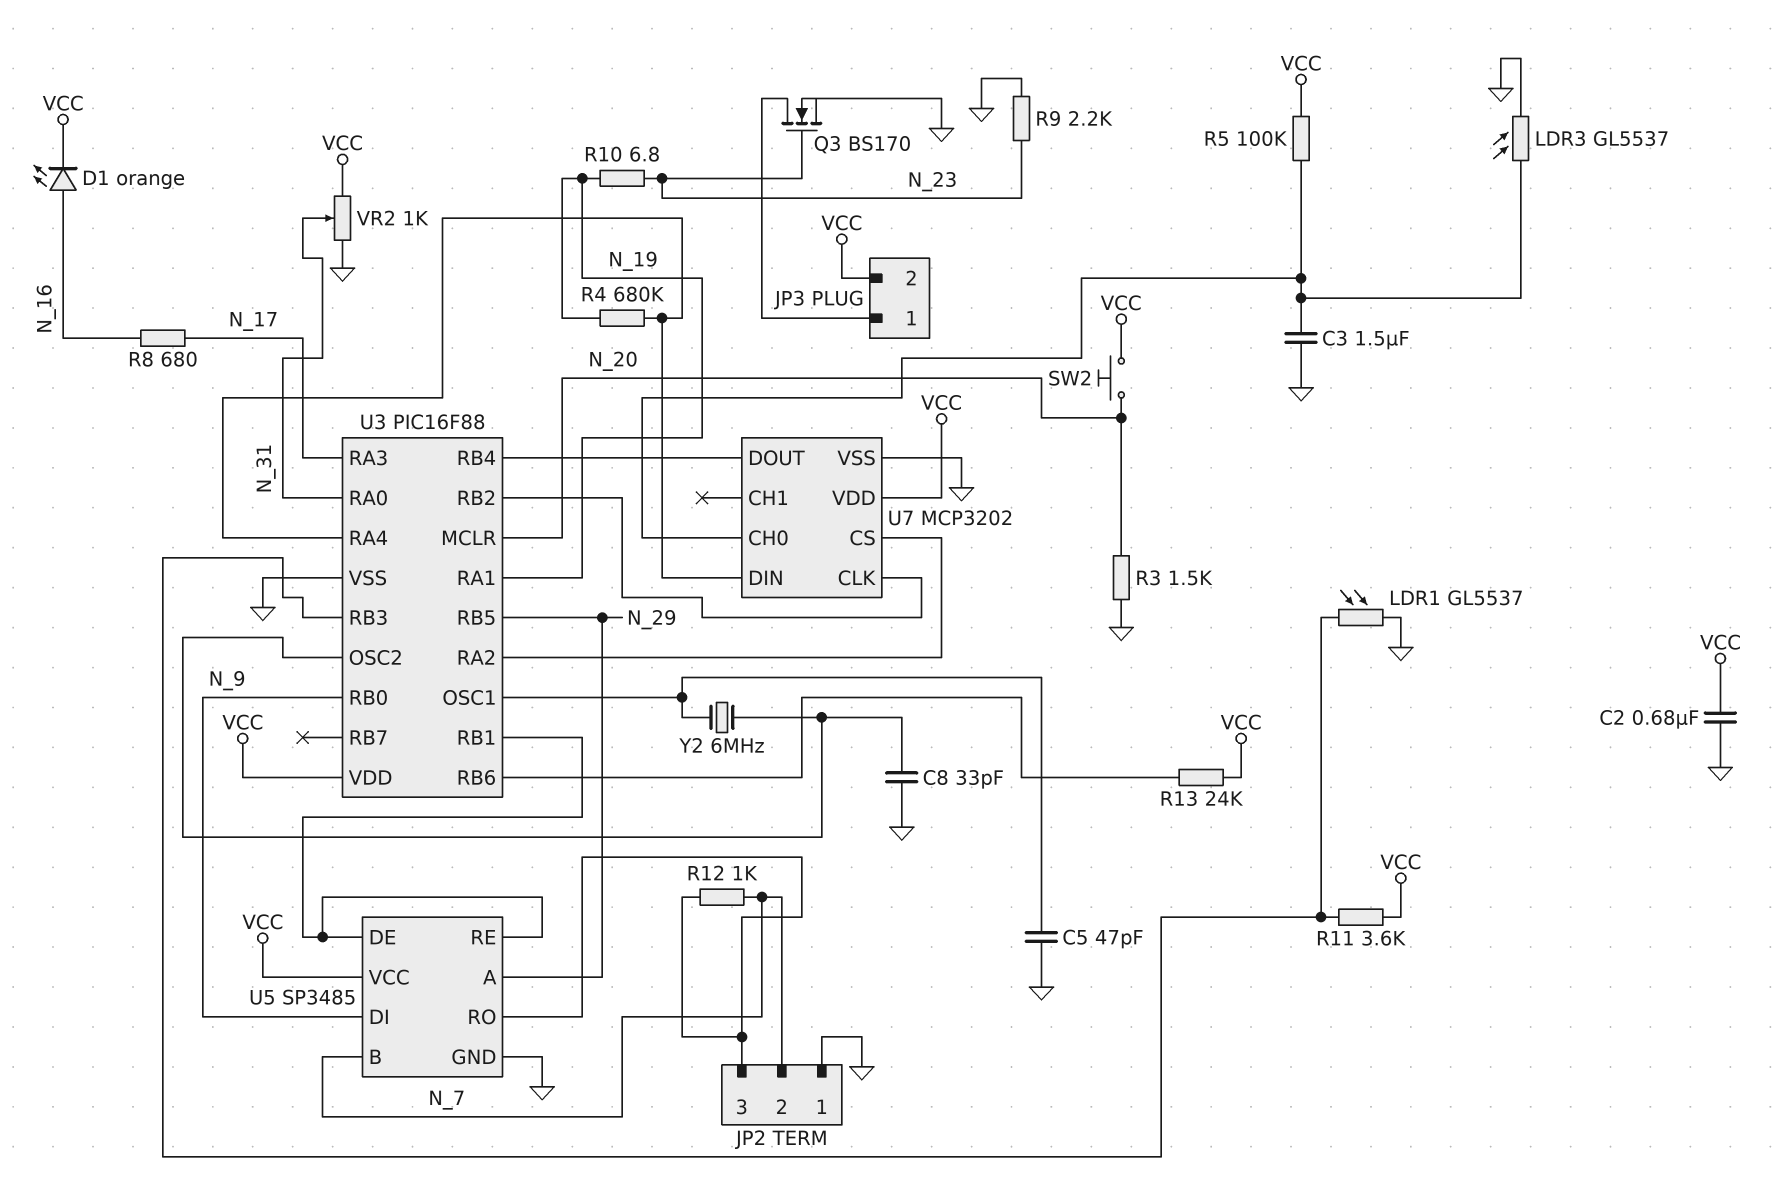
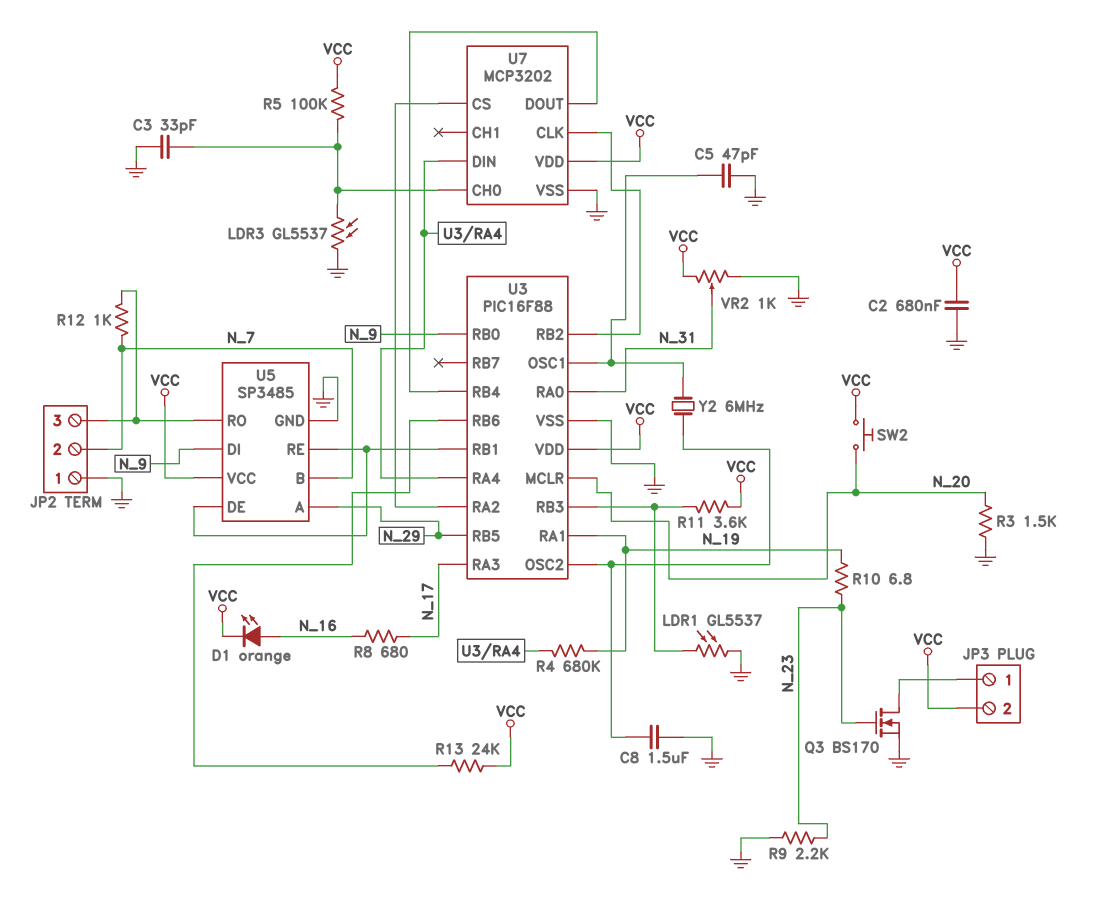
C3: 1.5uF (GND, U7/CH0) -> 33pF (GND, U7/CH0)
C8: 33pF (GND, U3/OSC2) -> 1.5uF (GND, U3/OSC2)

